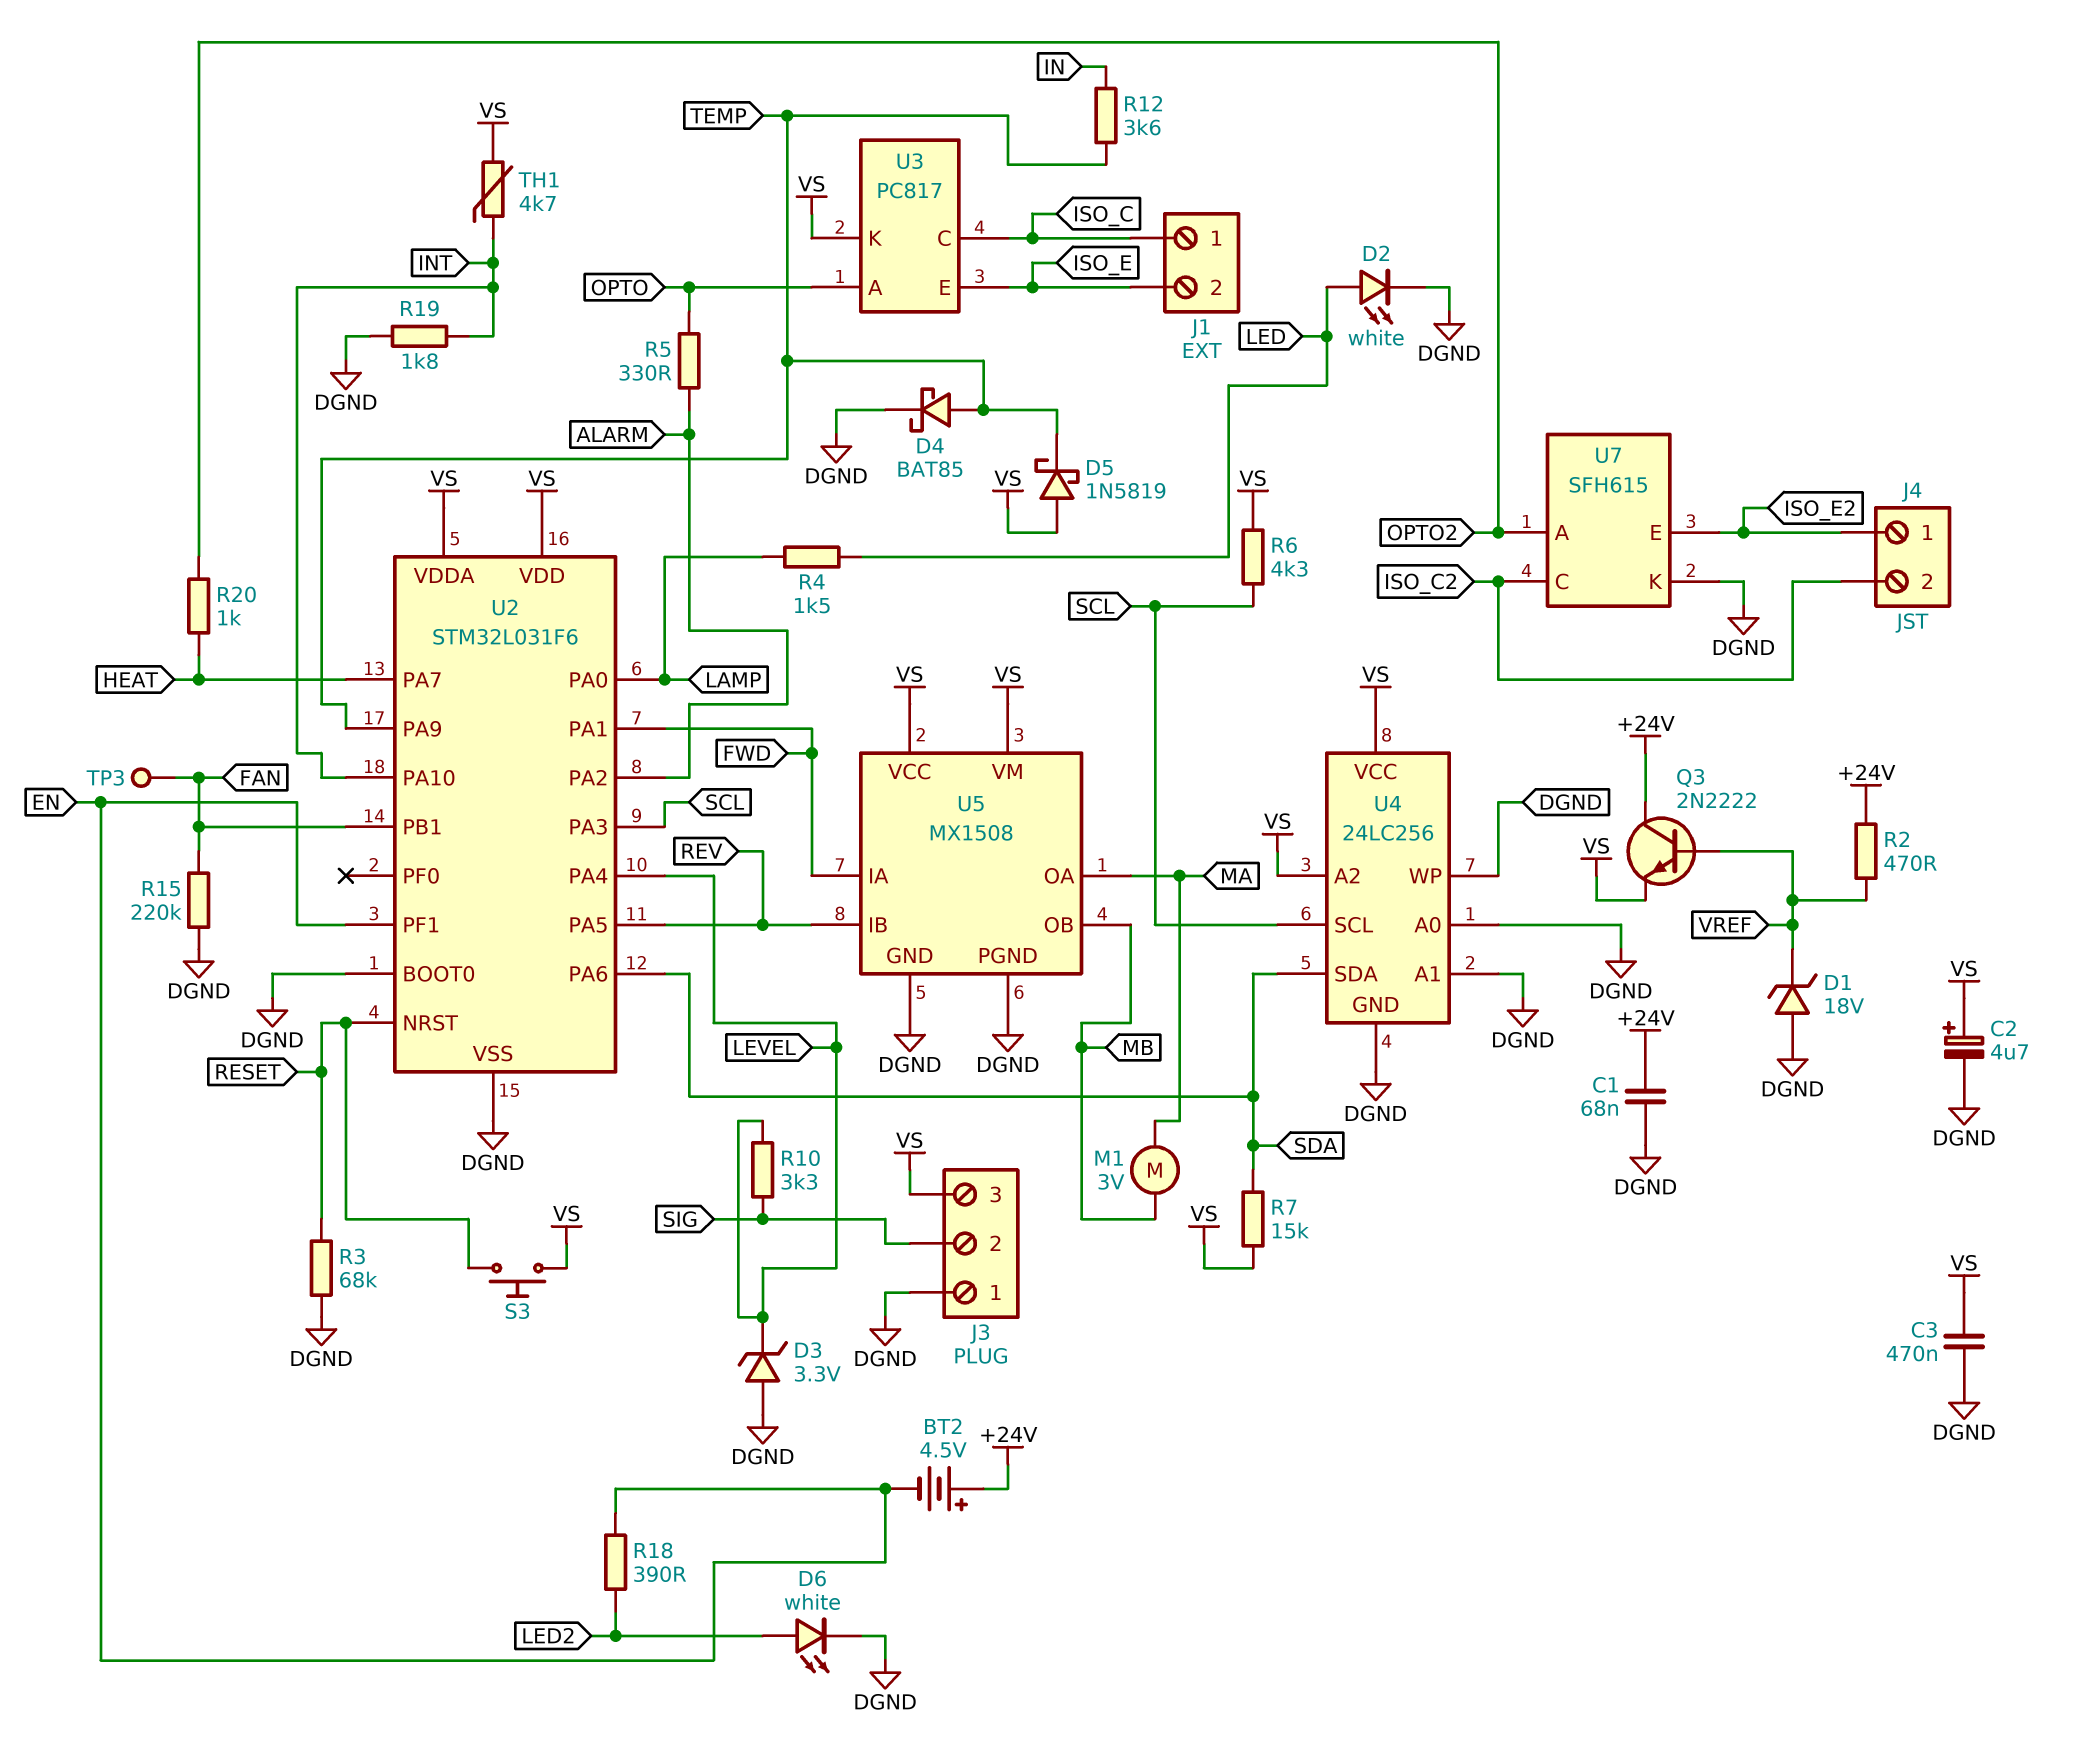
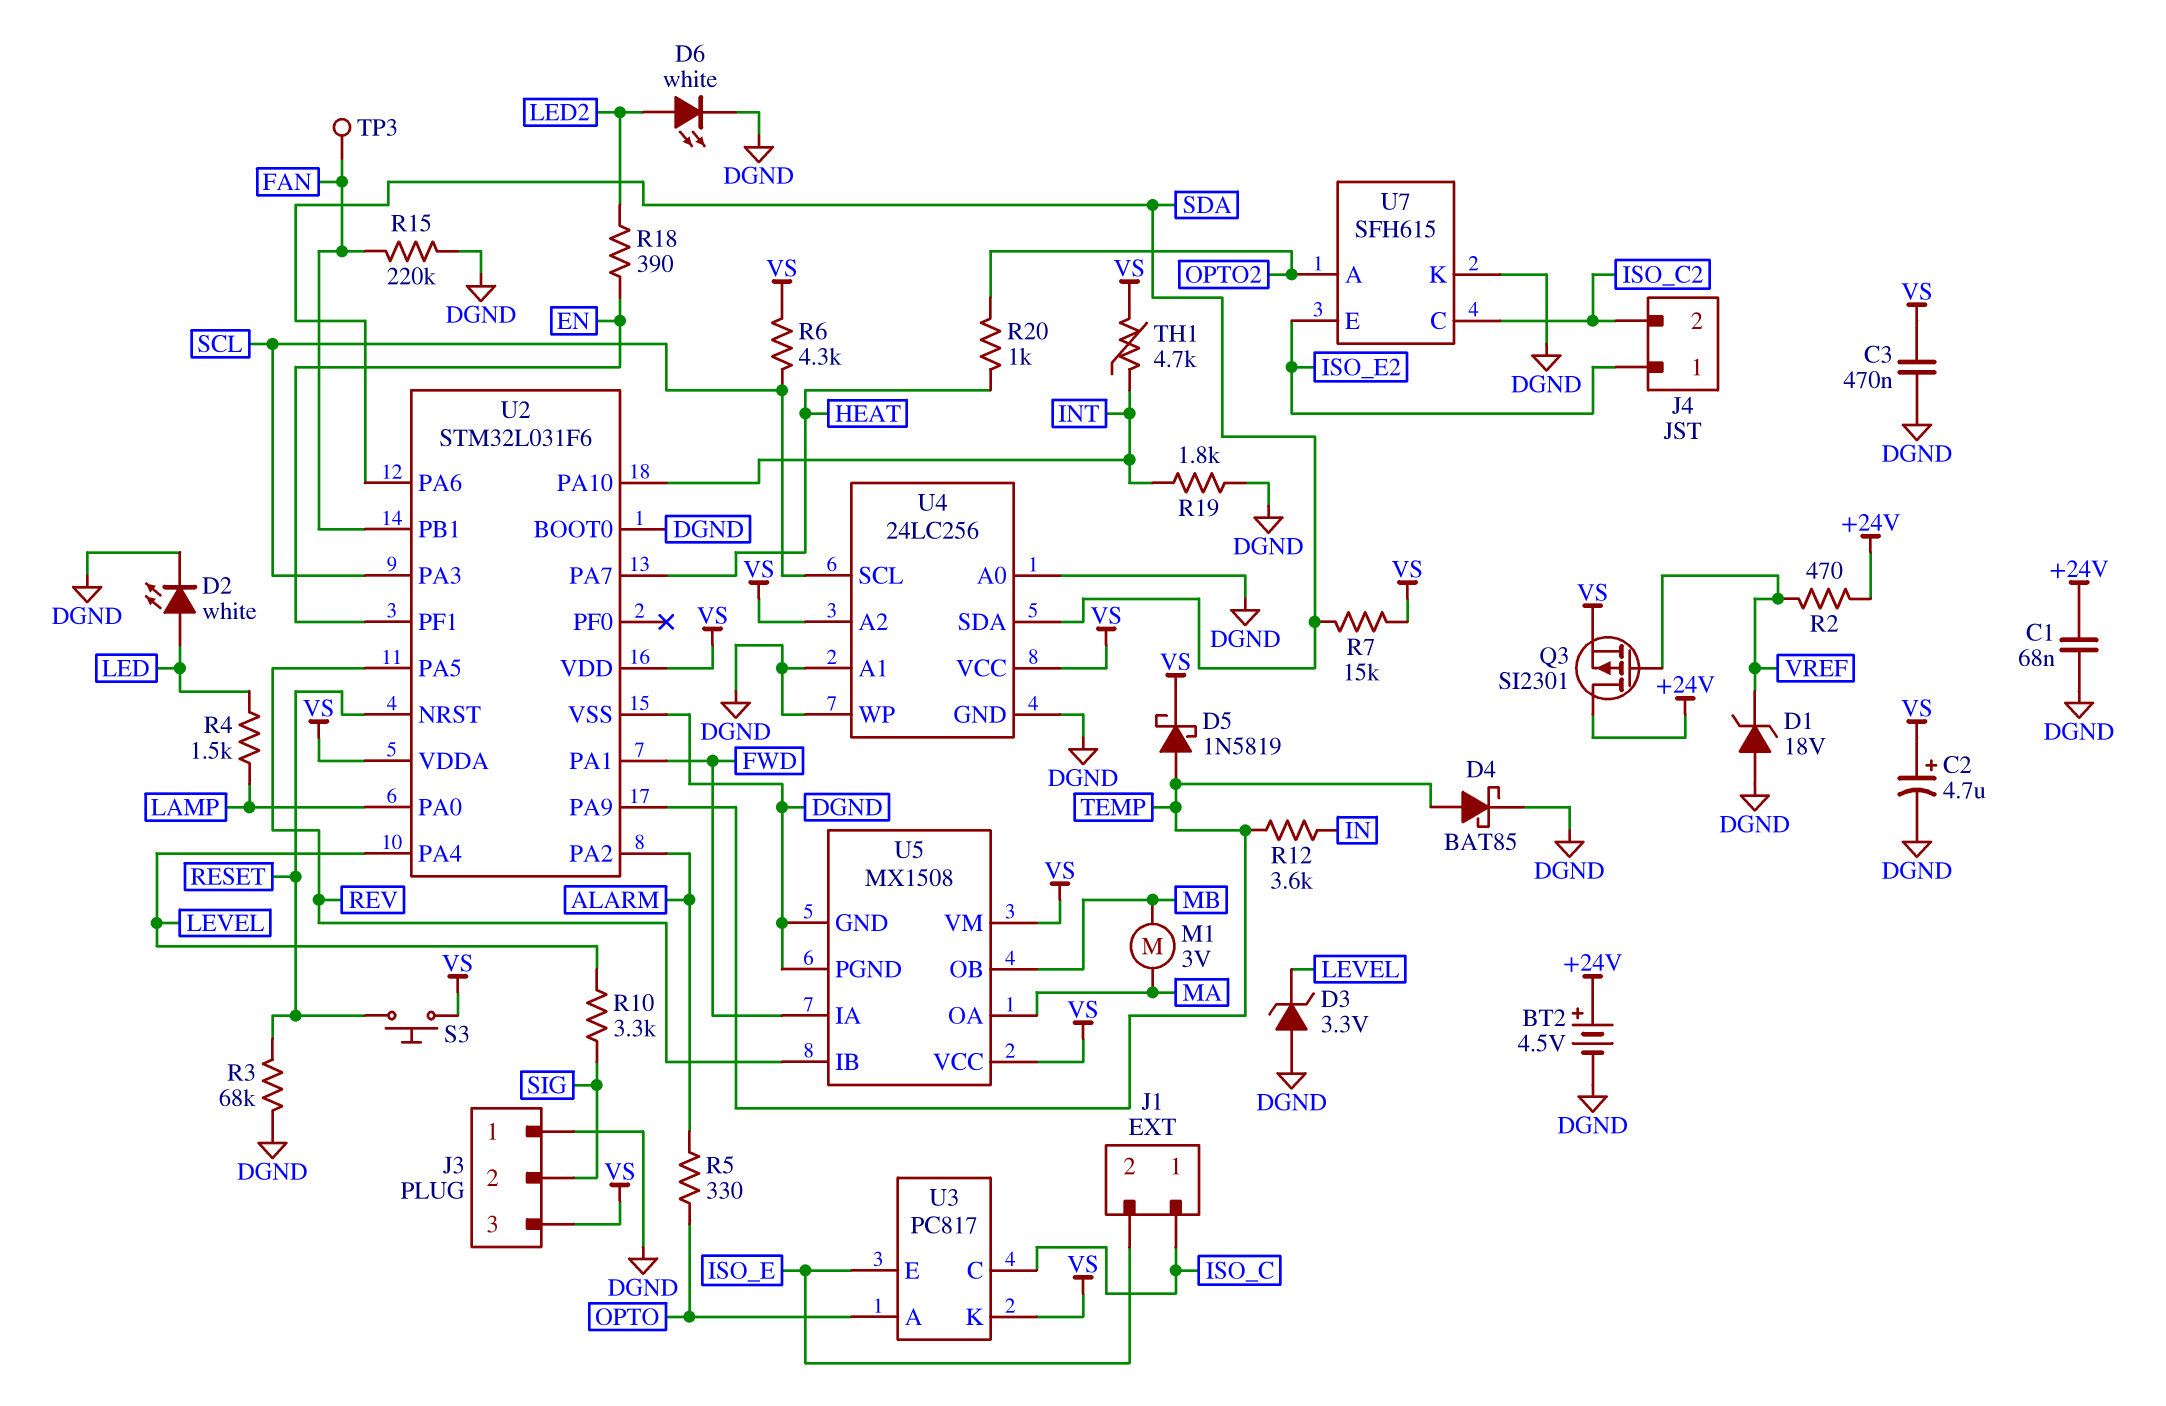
BT2: 4.5V (plus +24V, minus EN) -> 4.5V (plus +24V, minus DGND)
D5: schottky 1N5819 (A VS, K TEMP) -> schottky 1N5819 (A TEMP, K VS)
Q3: NPN 2N2222 (B VREF, C +24V, E VS) -> PMOS SI2301 (G VREF, D +24V, S VS)

